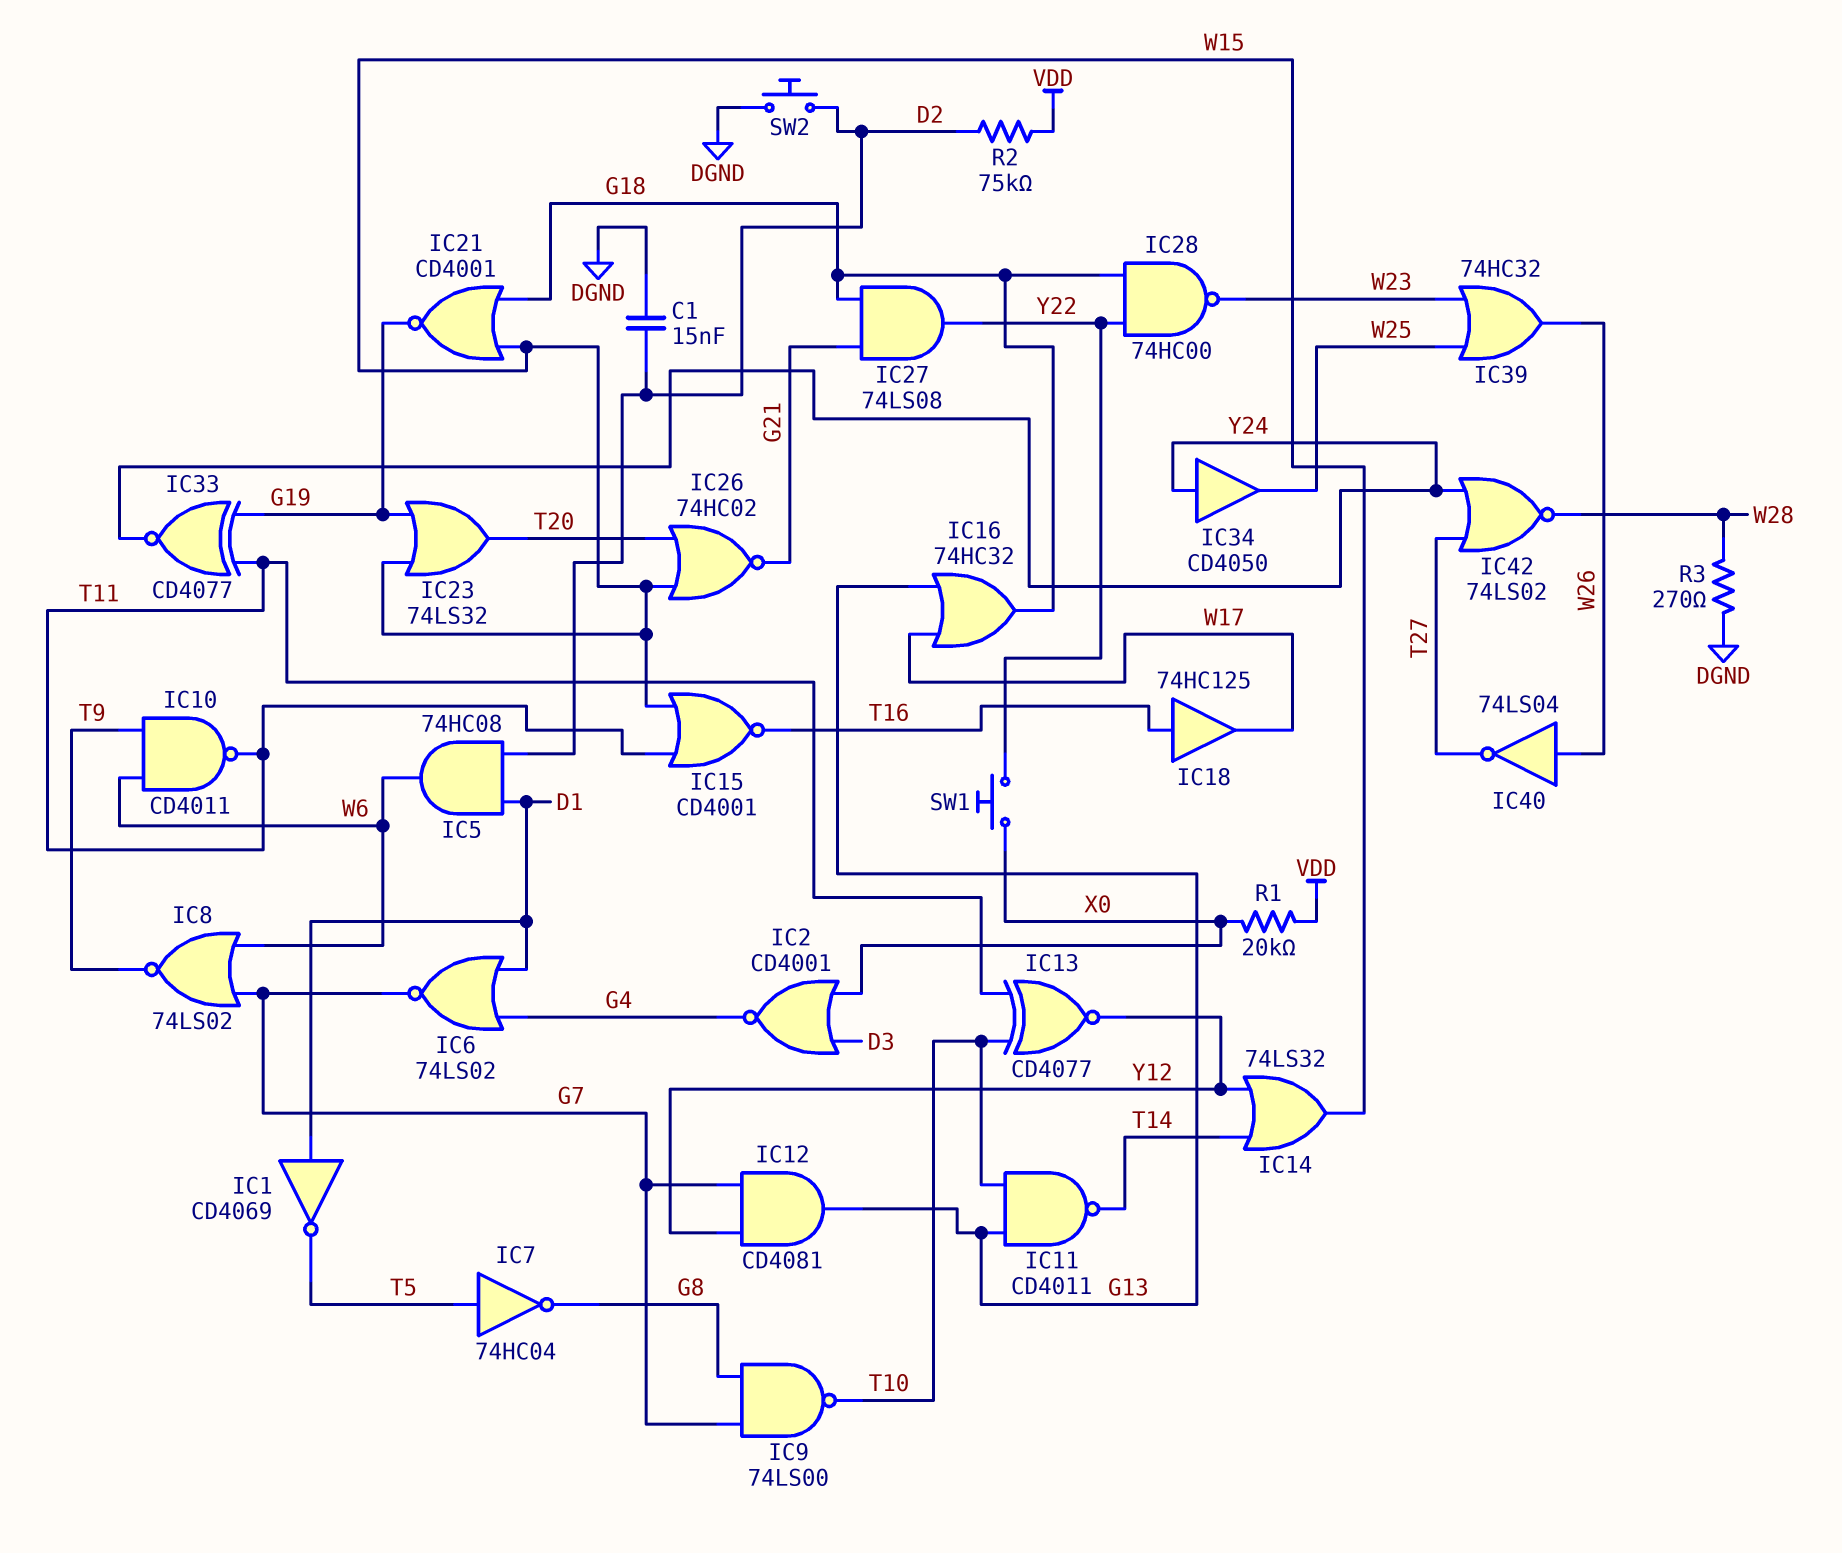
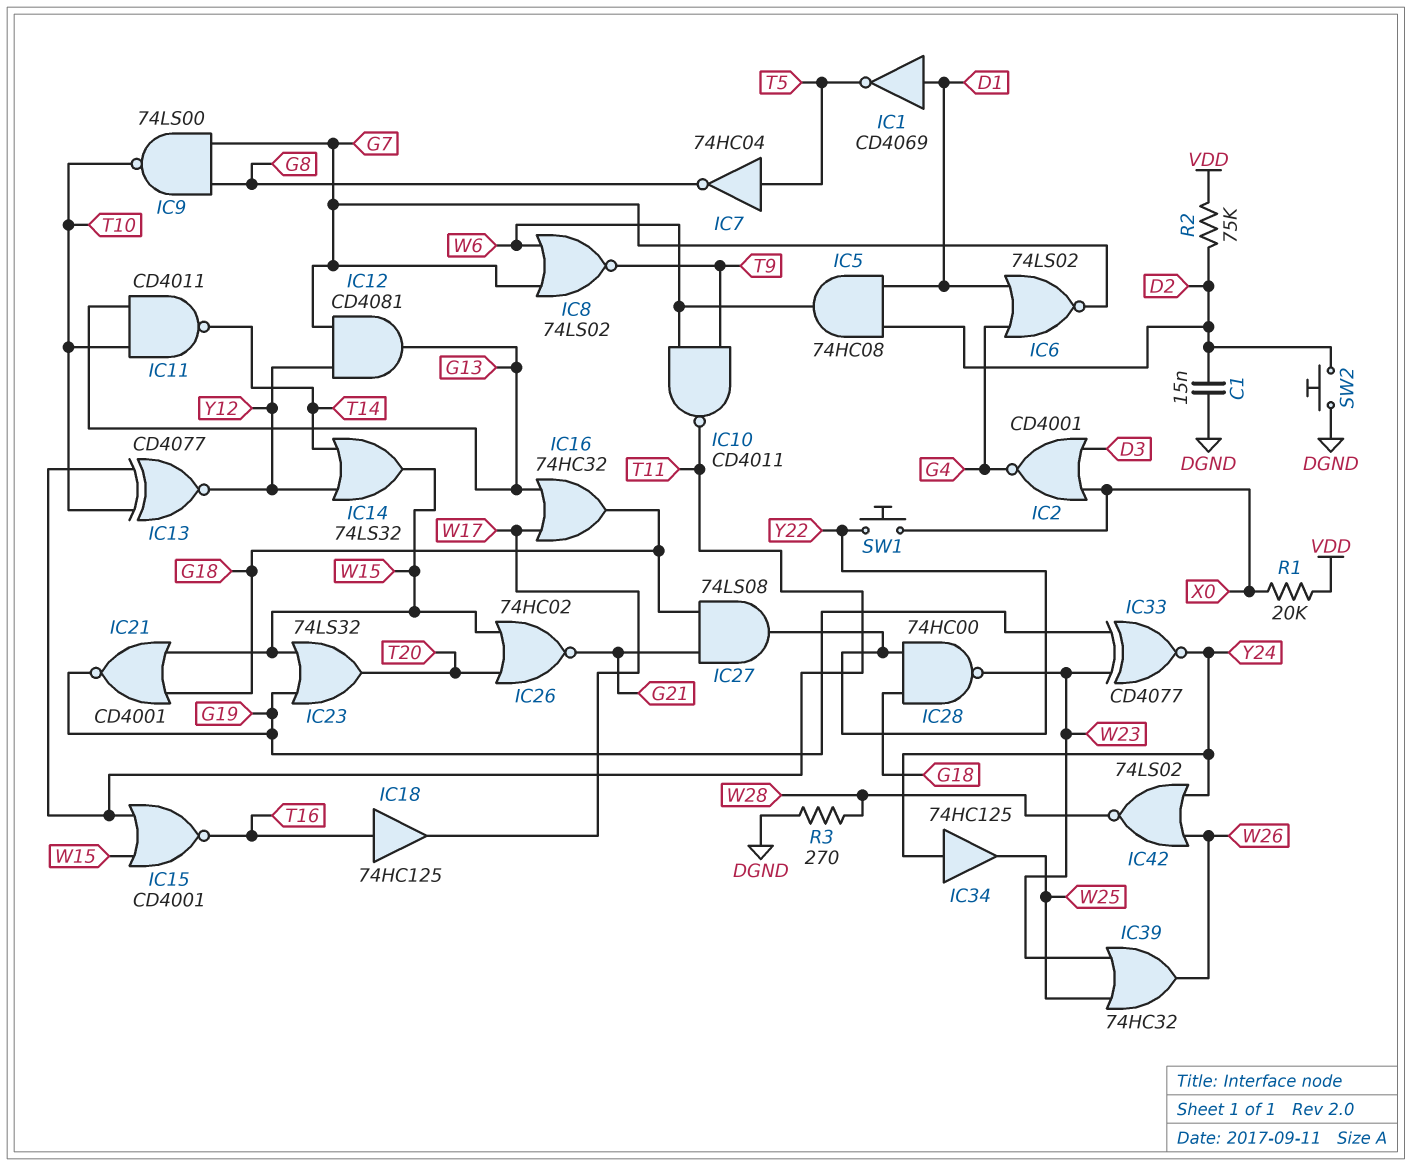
IC33: XNOR CD4077 (in G19, in T11, out Y24) -> XNOR CD4077 (in G19, in W23, out Y24)
IC34: buffer CD4050 (in Y24, out W25) -> buffer 74HC125 (in Y24, out W25)
IC40: NOT 74LS04 (in W26, out T27) -> none
IC42: NOR 74LS02 (in T27, in Y24, out W28) -> NOR 74LS02 (in W26, in Y24, out W28)

